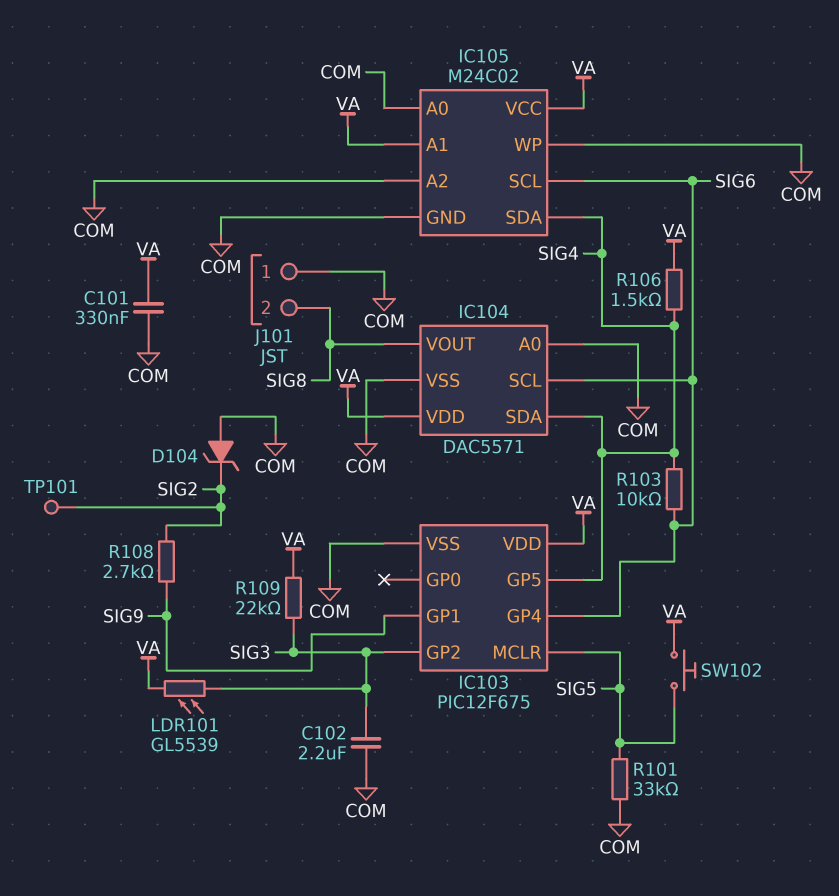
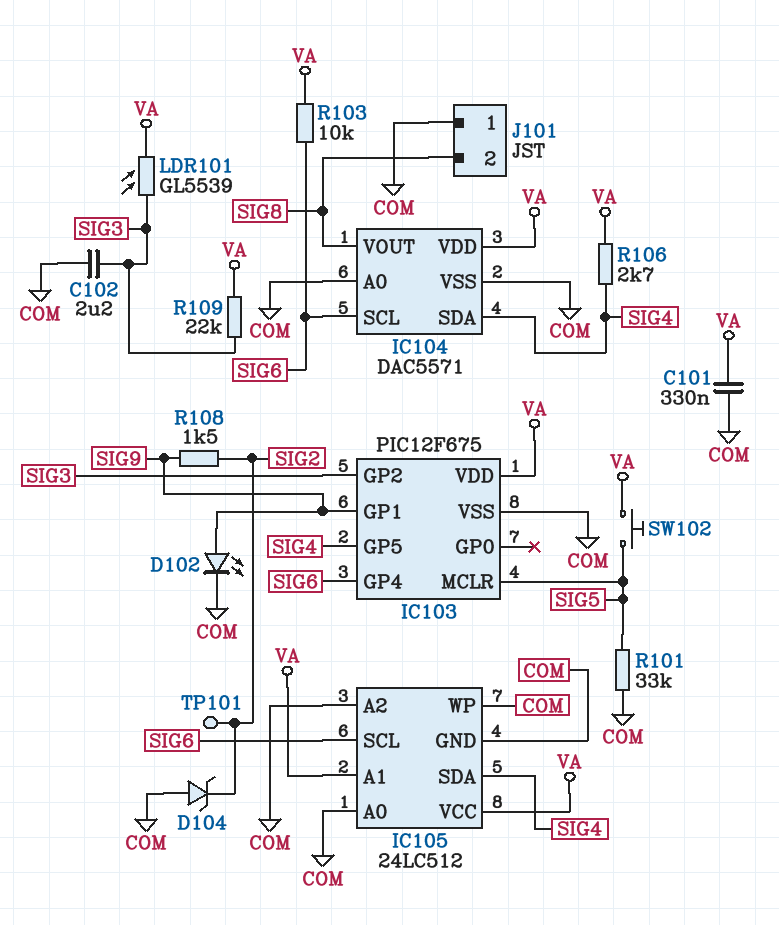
D102: none -> LED (A SIG9, K COM)
IC105: M24C02 -> 24LC512
R103: 10k (SIG4, SIG6) -> 10k (SIG6, VA)
R106: 1.5k (SIG4, VA) -> 2.7k (SIG4, VA)
R108: 2.7k (SIG2, SIG9) -> 1.5k (SIG2, SIG9)

